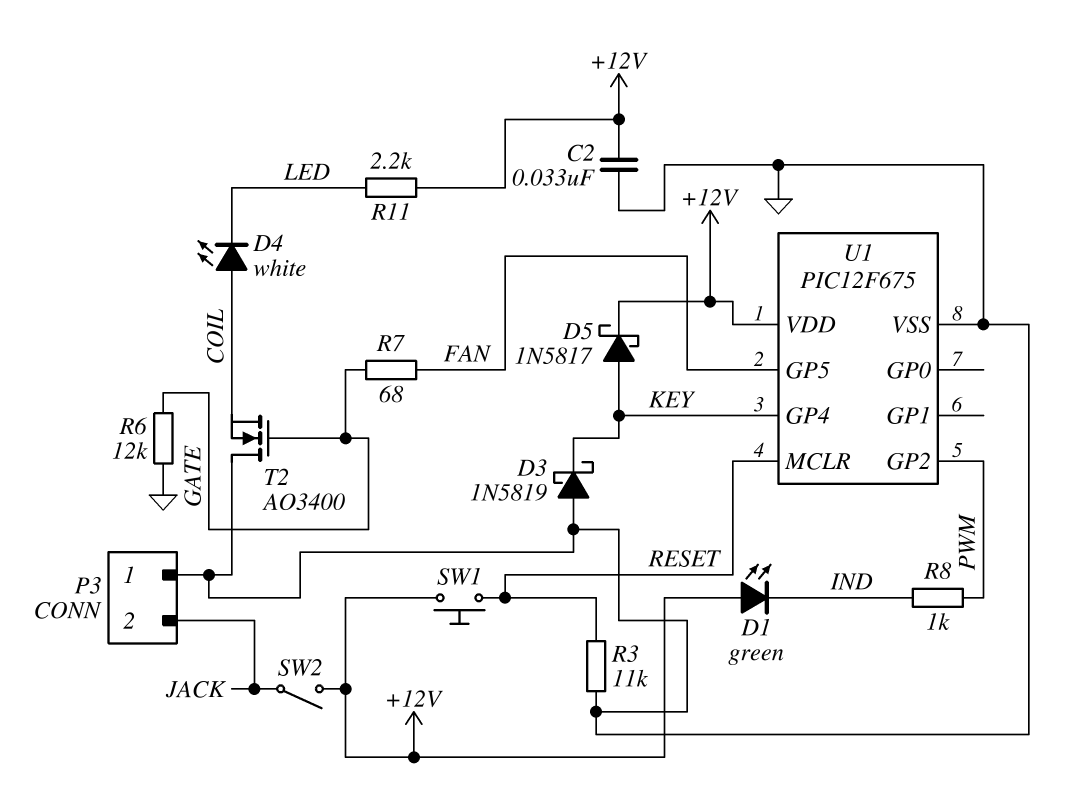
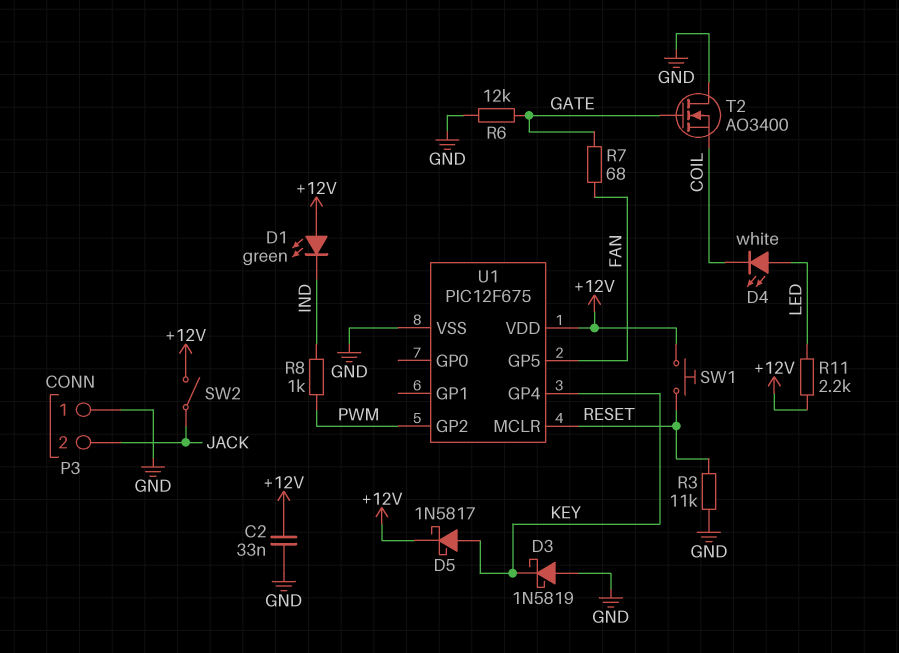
D4: LED white (A COIL, K LED) -> LED white (A LED, K COIL)

